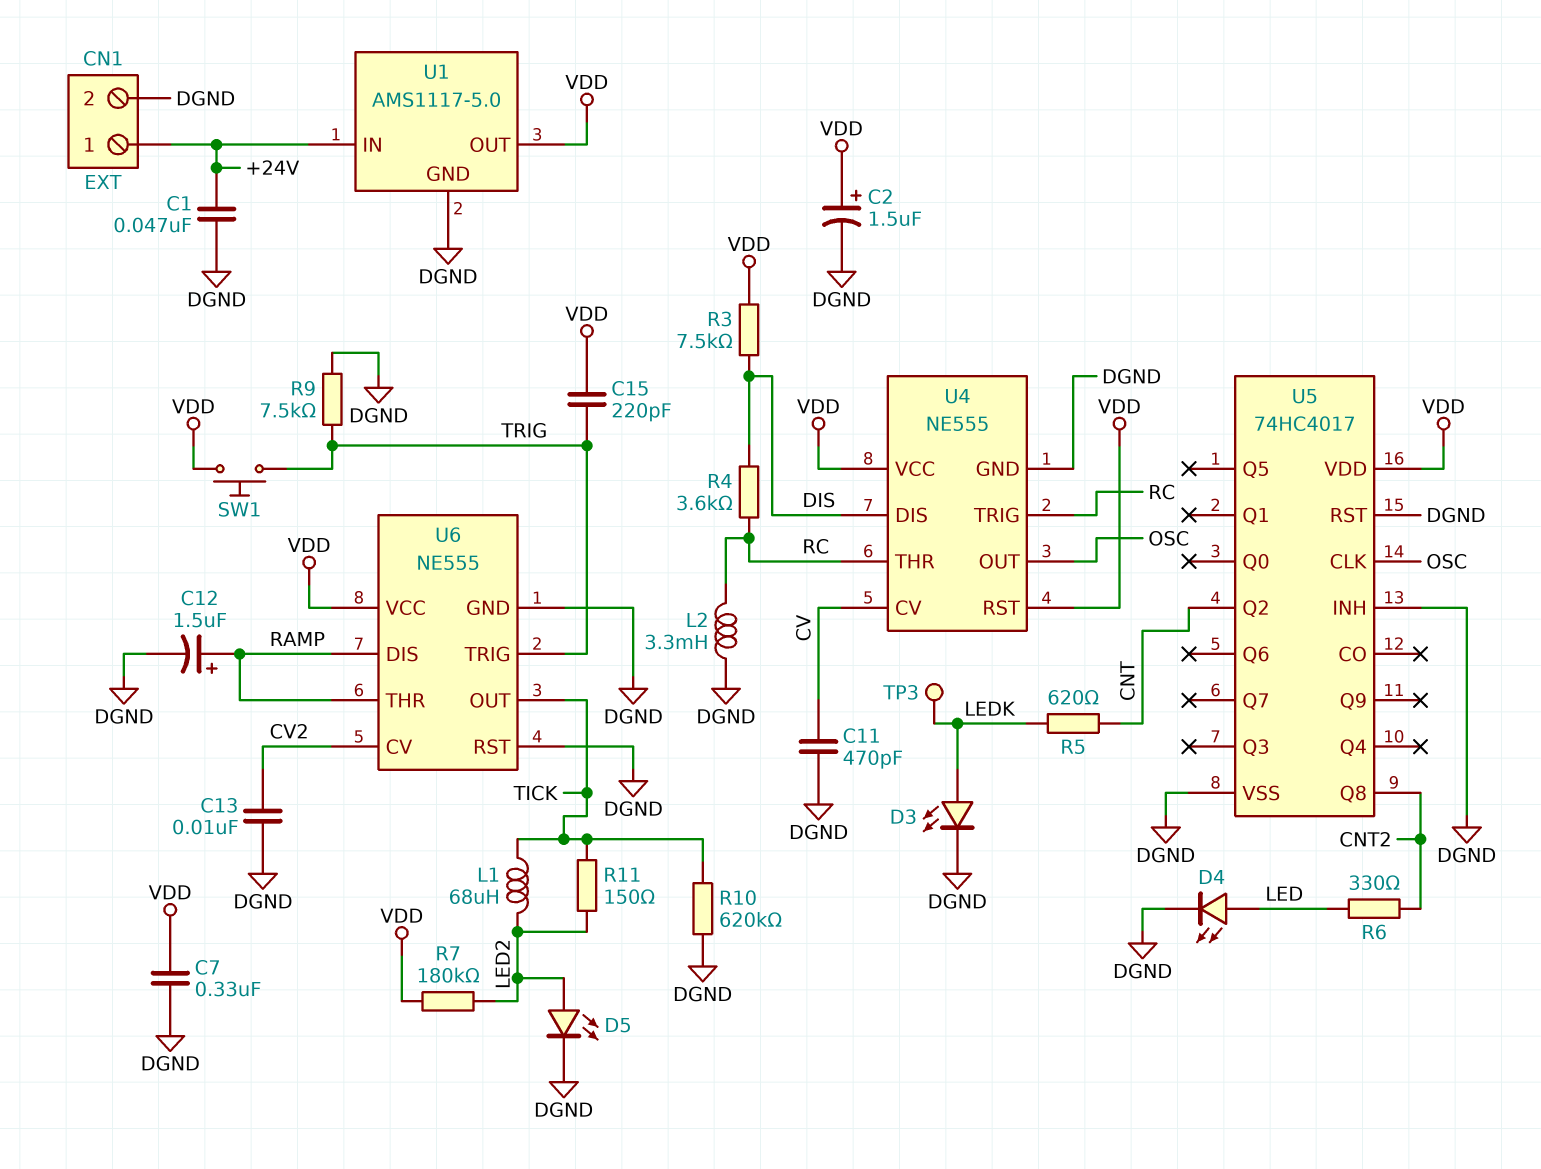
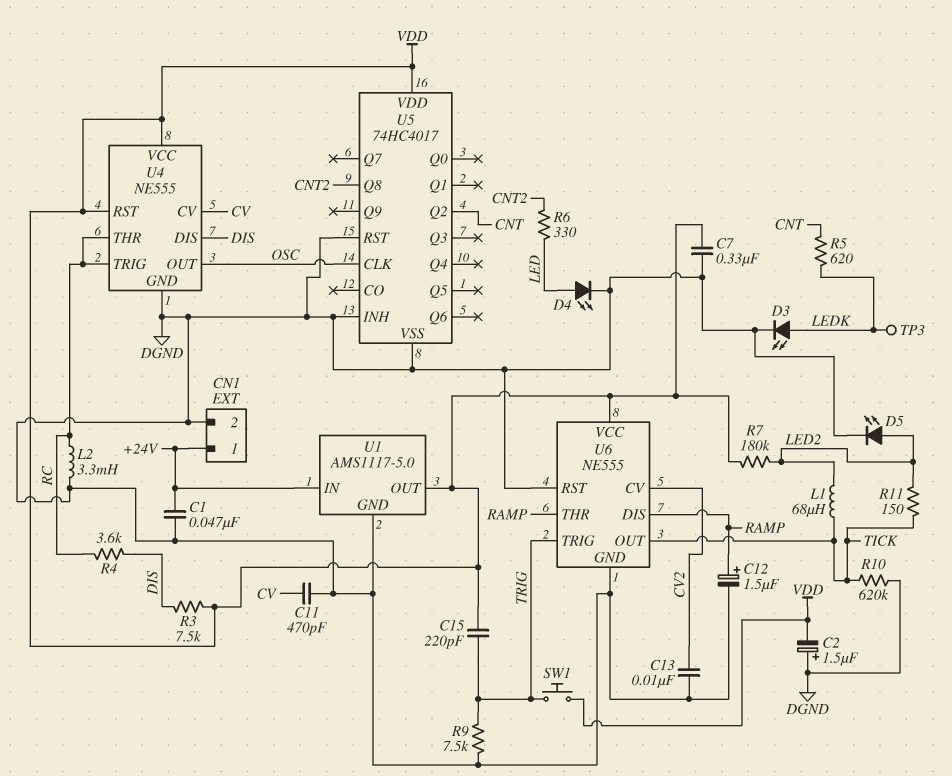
C2: 1.5uF (plus VDD, minus DGND) -> 1.5uF (plus DGND, minus VDD)

